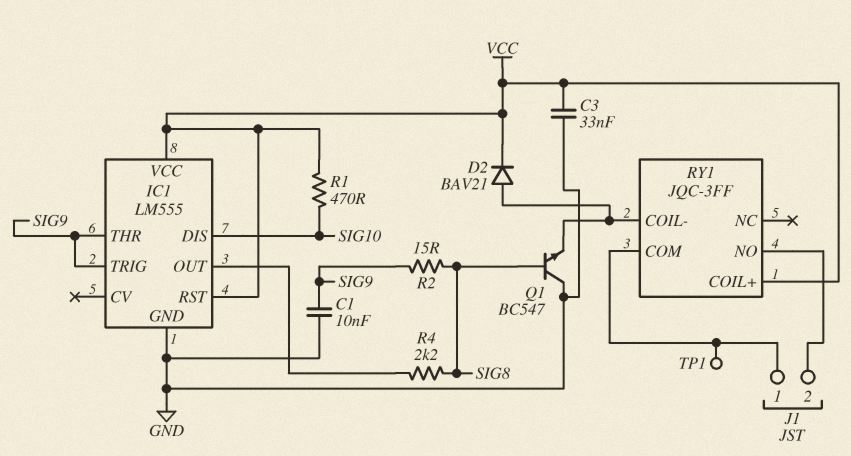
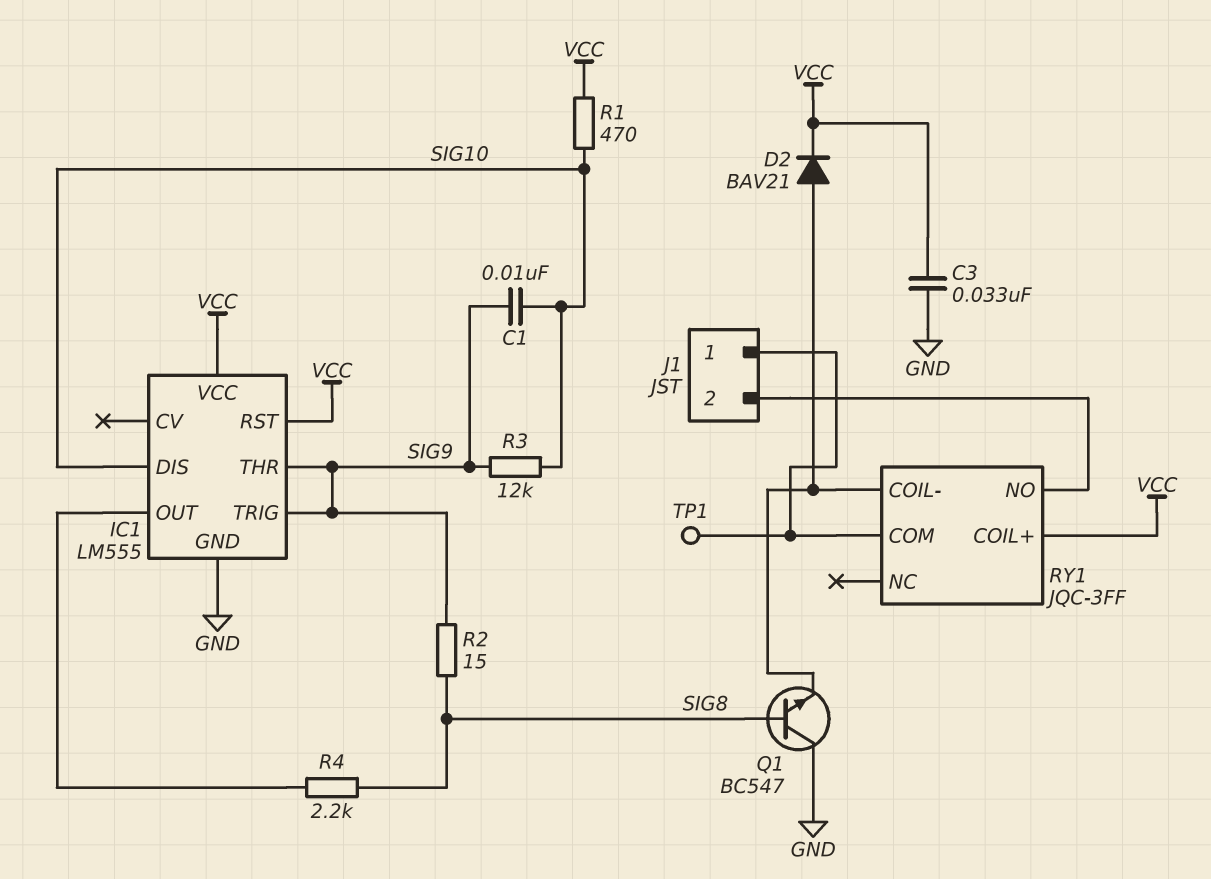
C1: 10nF (GND, SIG9) -> 10nF (SIG9, SIG10)
R3: none -> 12k (SIG9, SIG10)

